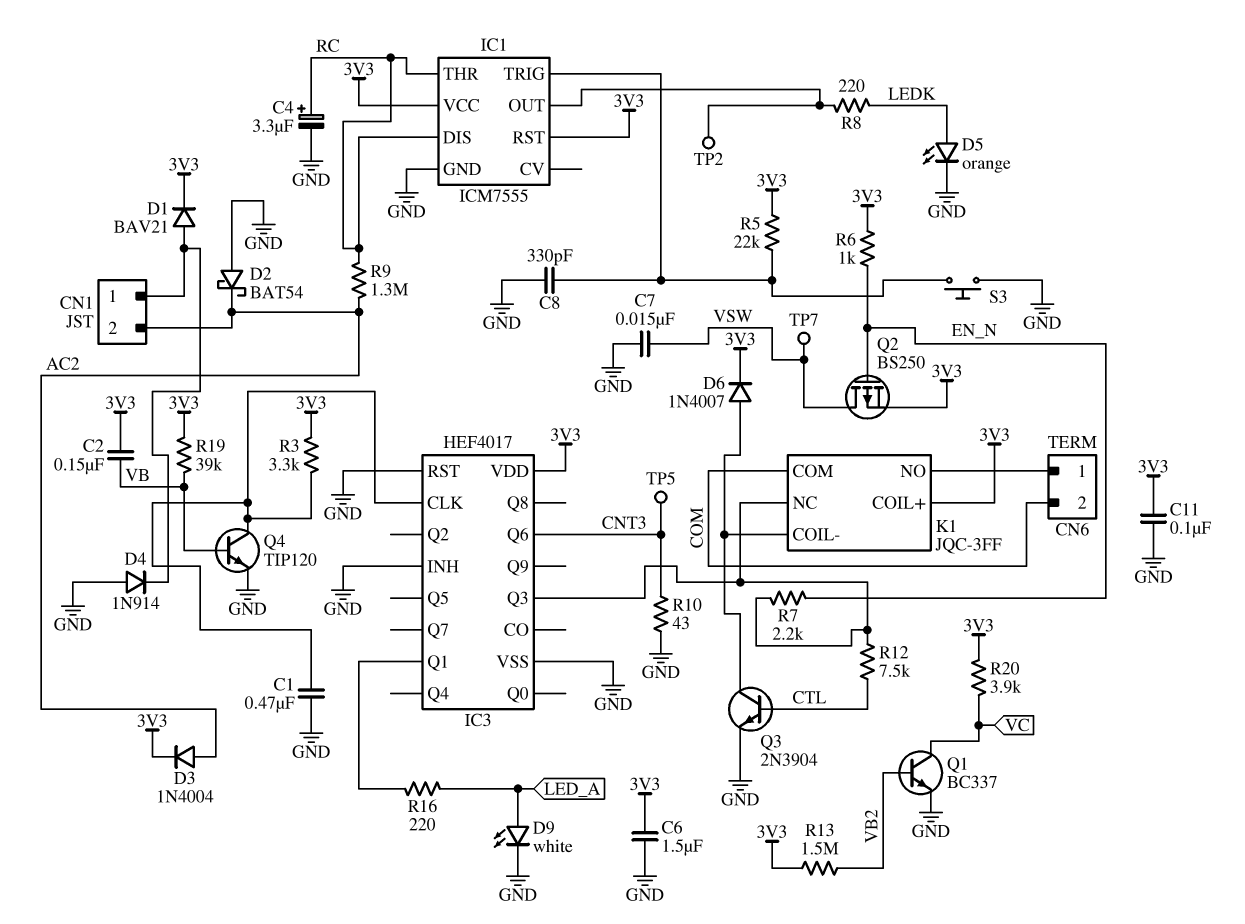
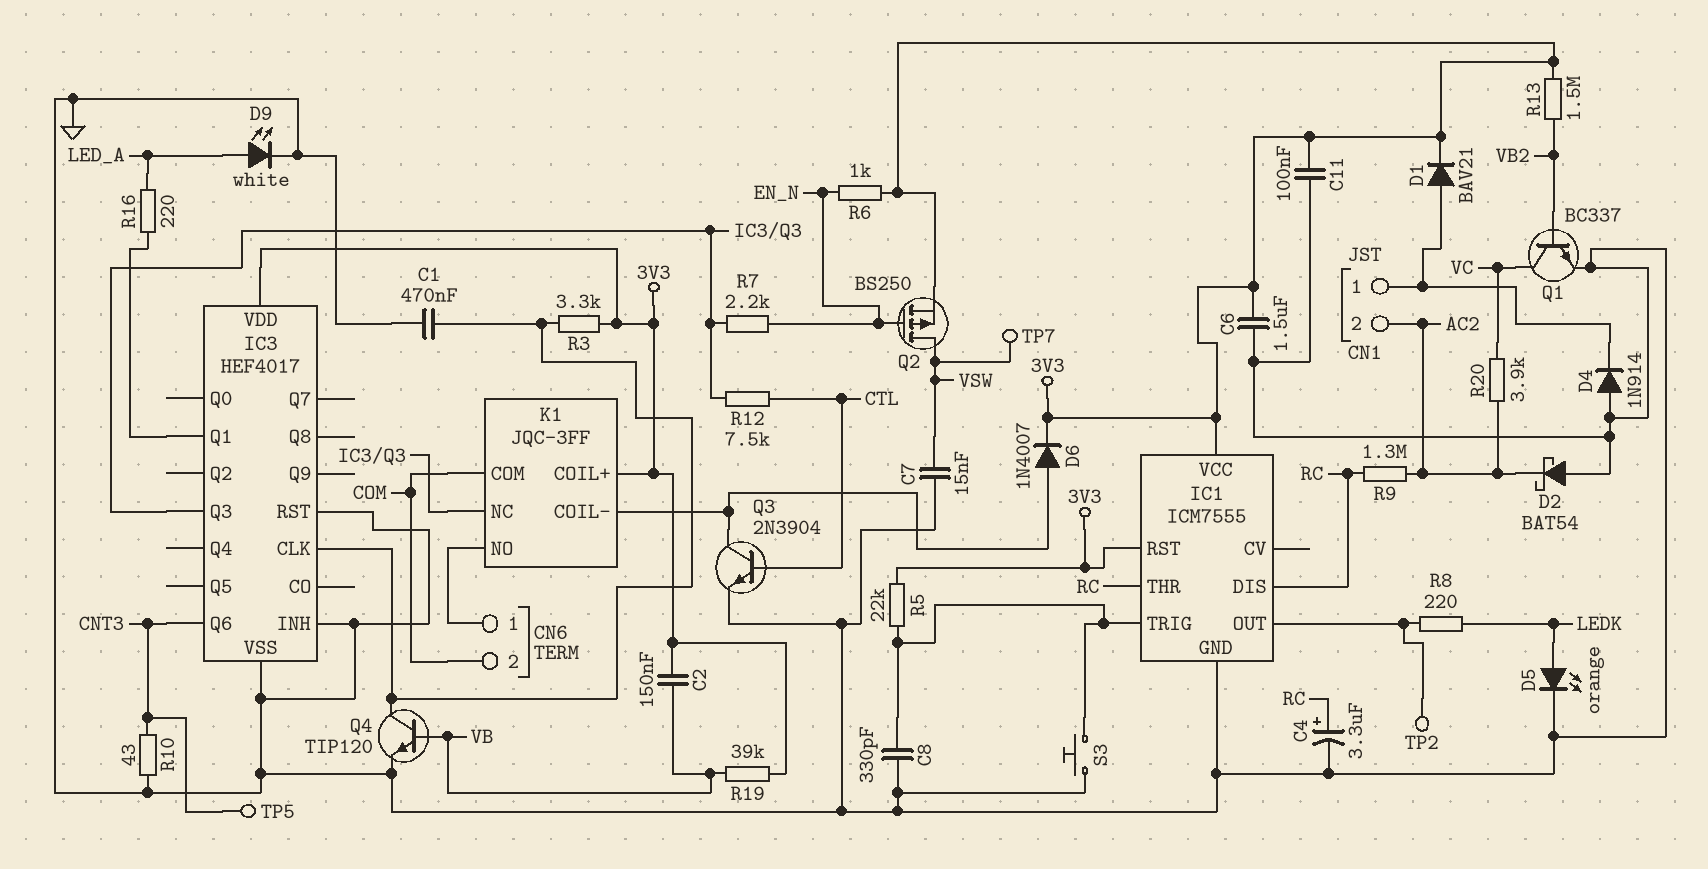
D3: diode 1N4004 (A AC2, K 3V3) -> none
R20: 3.9k (3V3, VC) -> 3.9k (AC2, VC)

